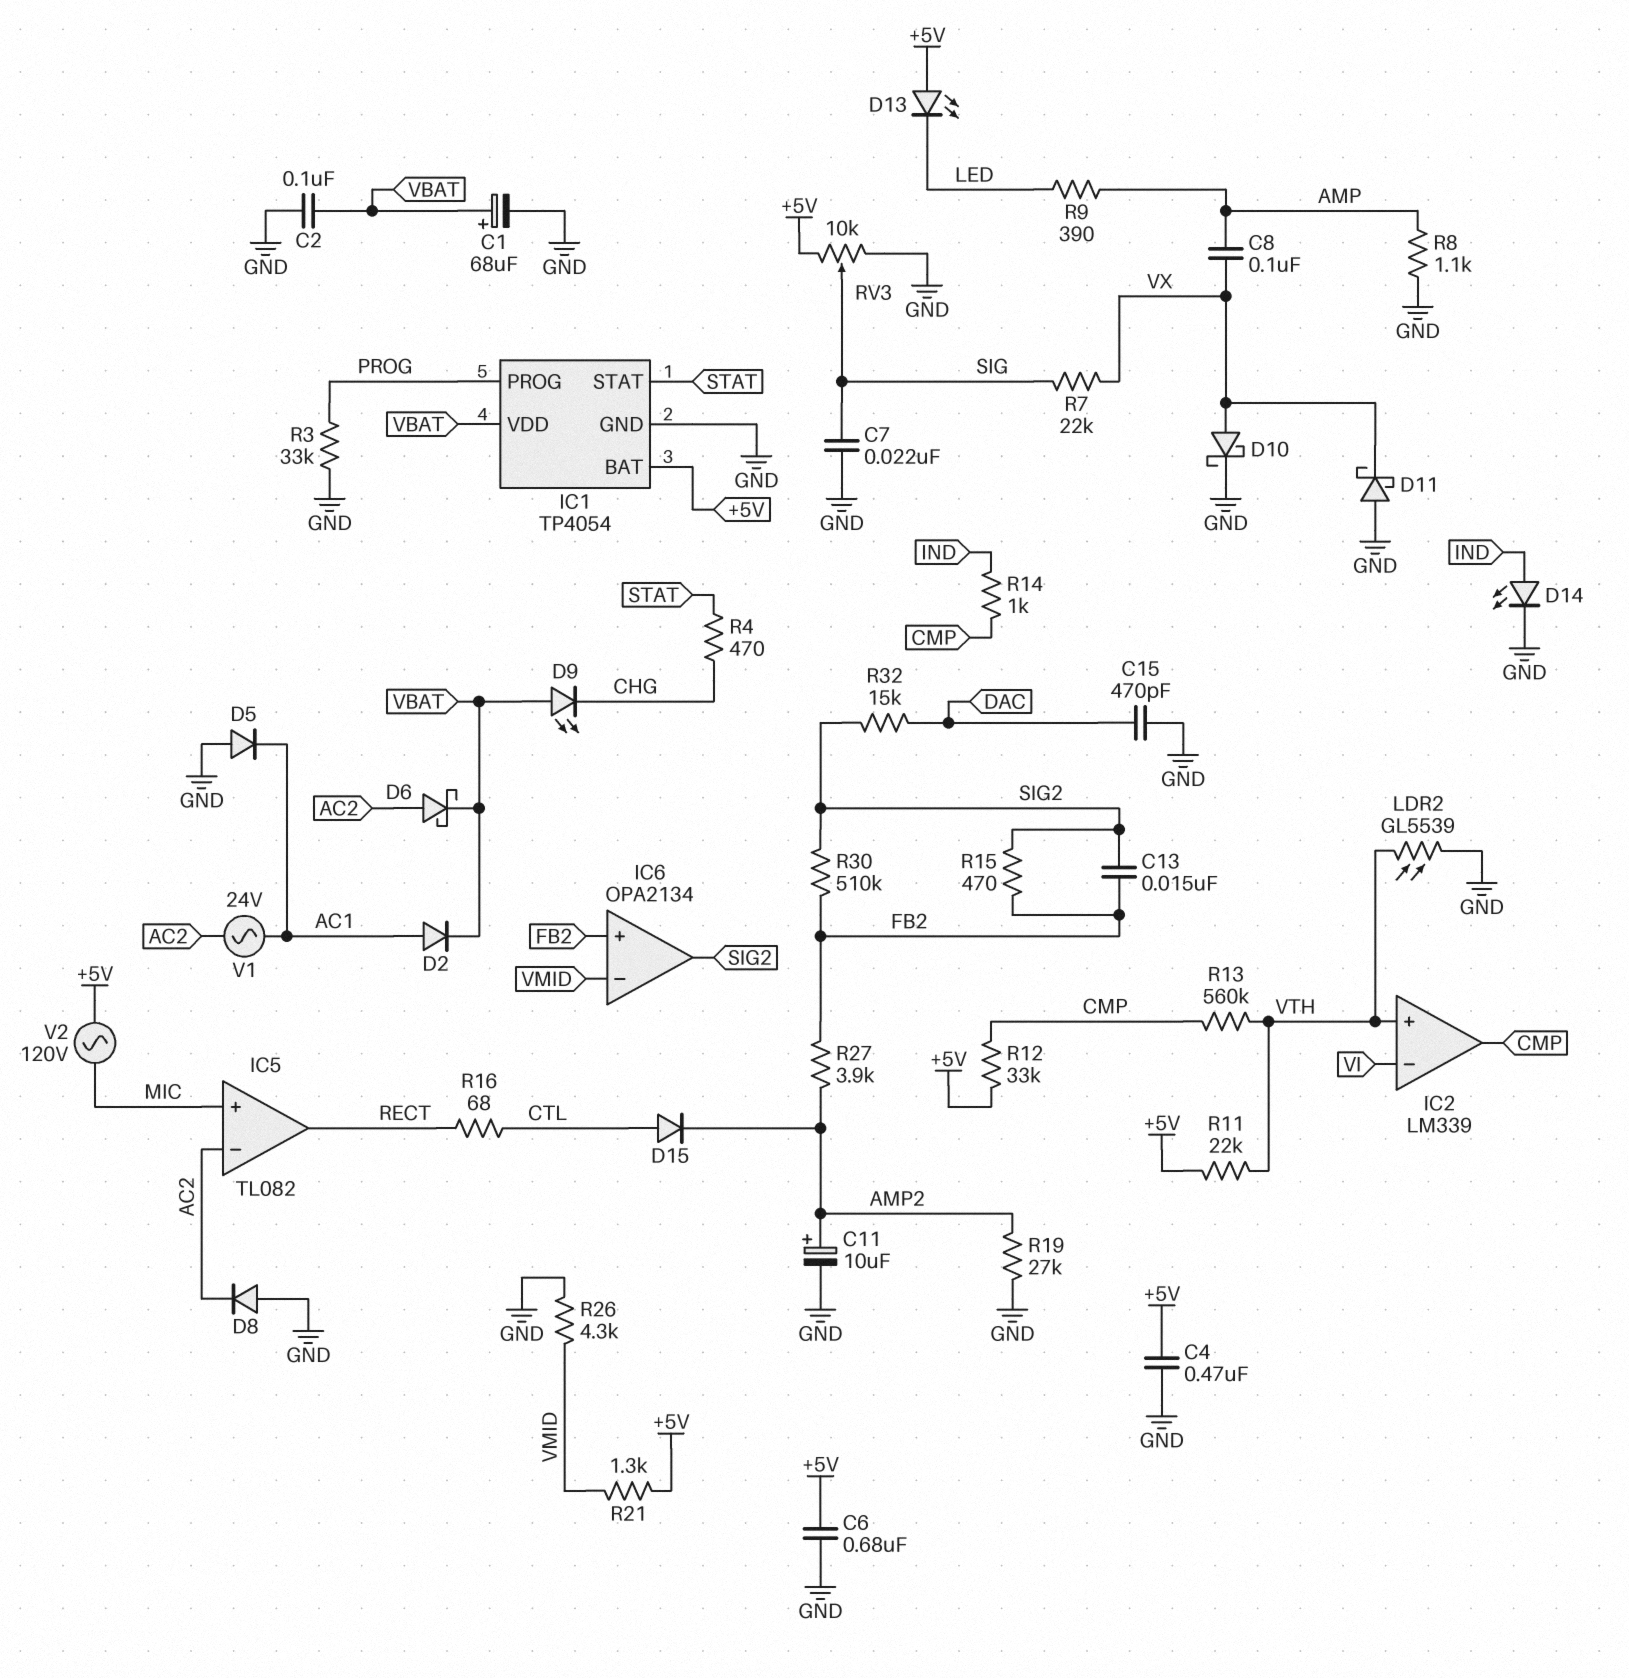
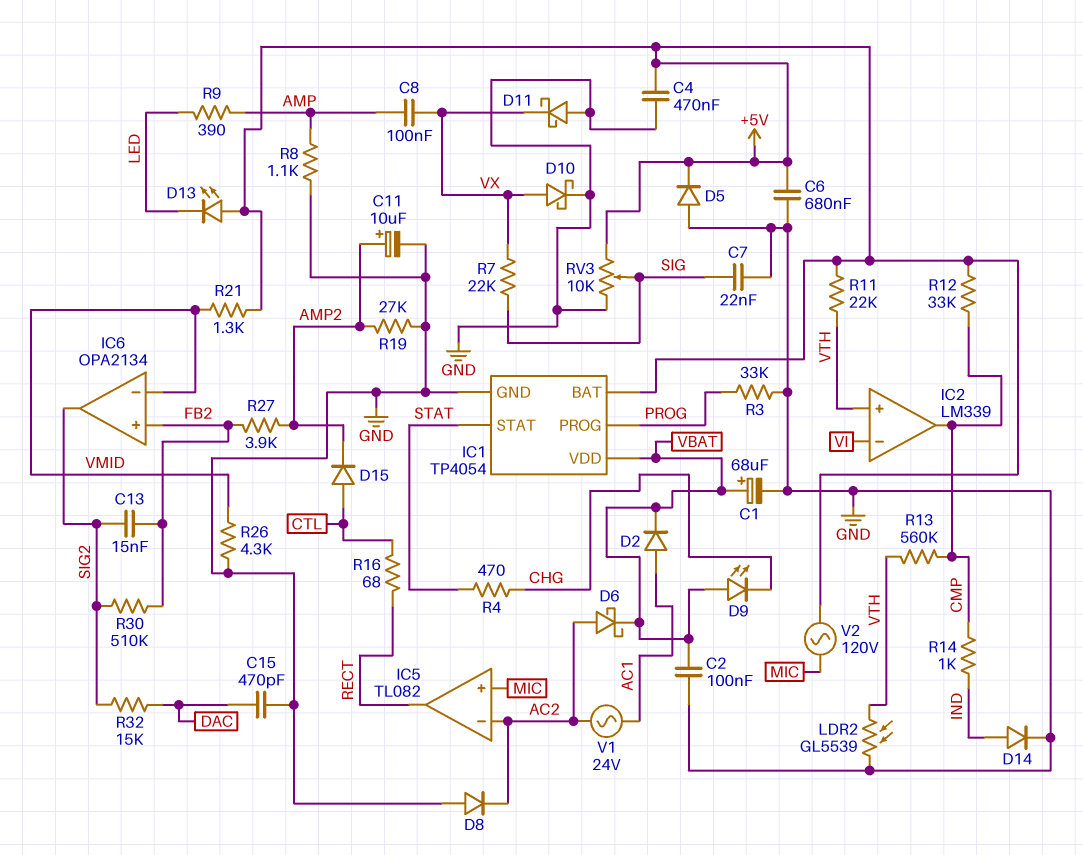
D5: diode (A GND, K AC1) -> diode (A GND, K +5V)
D14: LED (A IND, K GND) -> diode (A IND, K GND)
R15: 470 (FB2, SIG2) -> none

